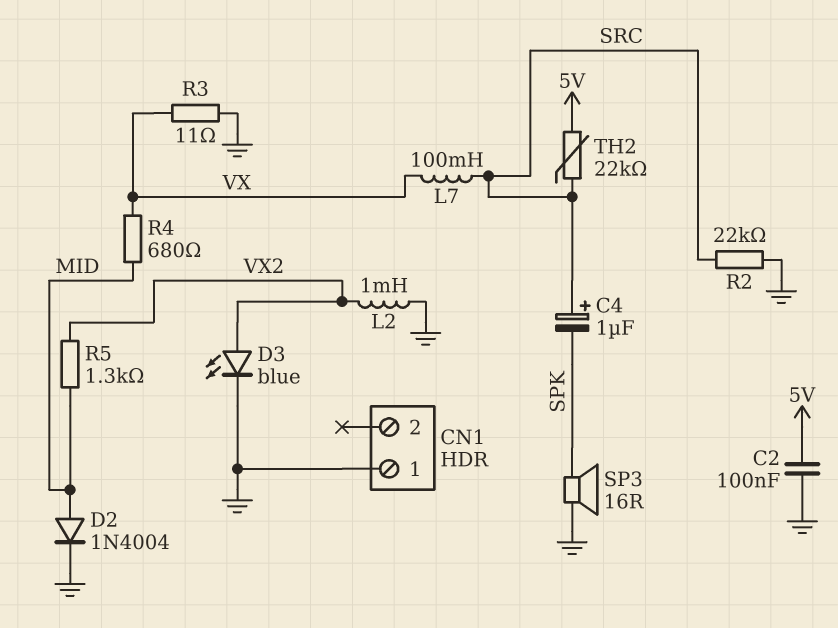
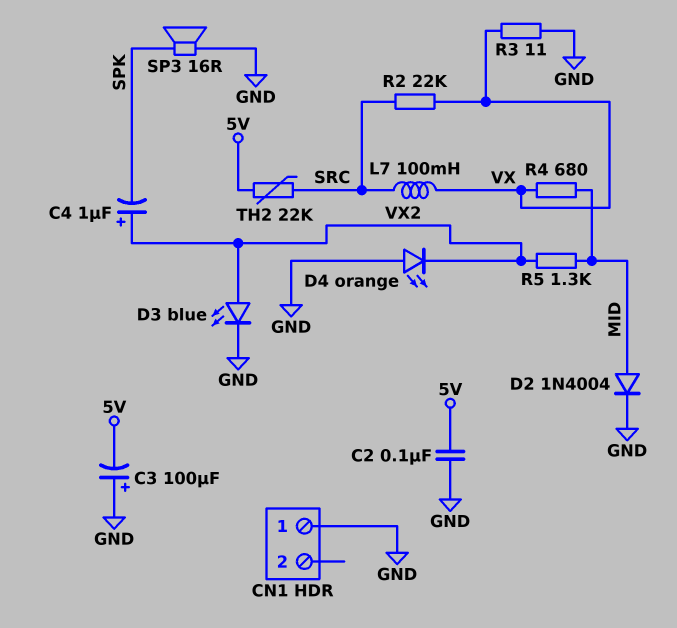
C3: none -> 100uF (plus GND, minus 5V)
C4: 1uF (plus SRC, minus SPK) -> 1uF (plus VX2, minus SPK)
D4: none -> LED orange (A GND, K VX2)
L2: 1mH (GND, VX2) -> none
R2: 22k (GND, SRC) -> 22k (SRC, VX)

